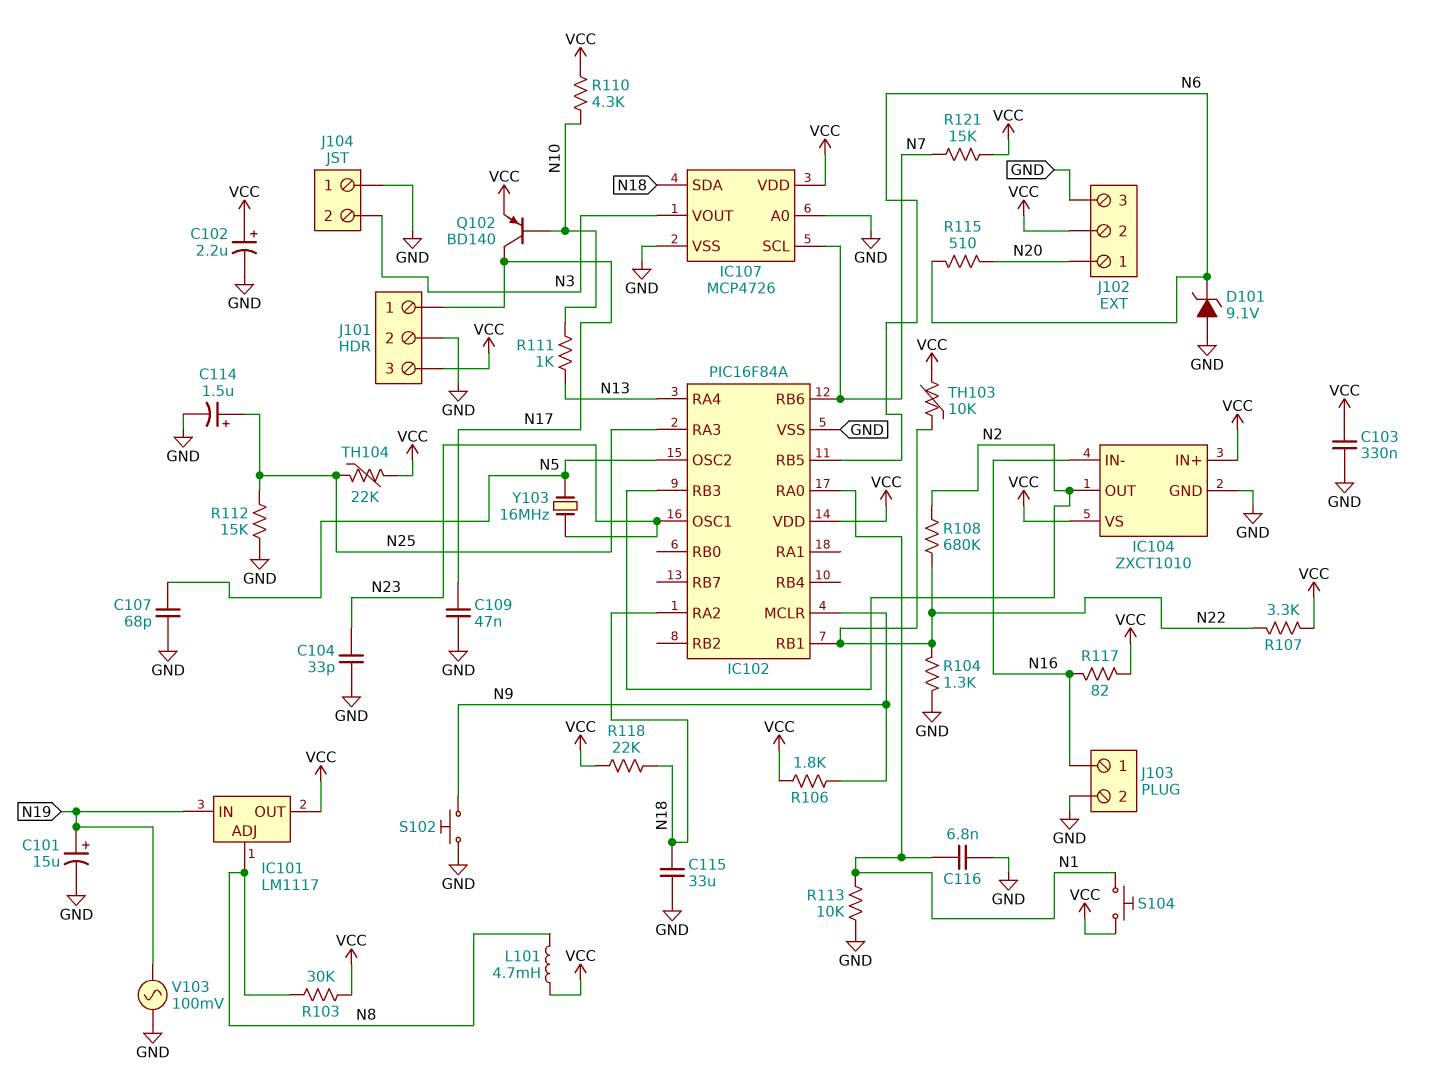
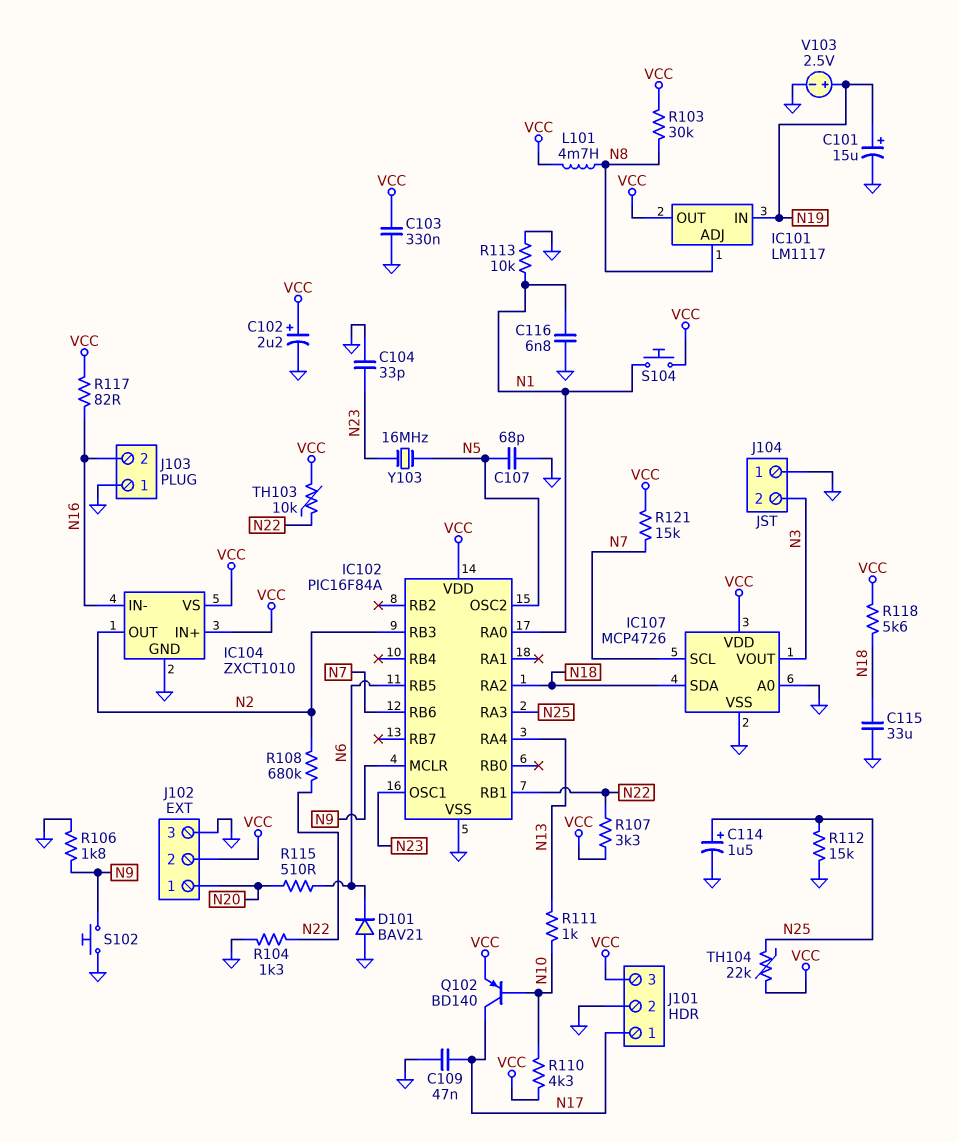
D101: zener 9.1V (A GND, K N6) -> diode BAV21 (A GND, K N6)
J103 pin 1: N16 -> GND
J103 pin 2: GND -> N16
R106: 1.8k (N9, VCC) -> 1.8k (GND, N9)
R118: 22k (N18, VCC) -> 5.6k (N18, VCC)
V103: AC 100mV (GND, N19) -> 2.5V (plus N19, minus GND)

